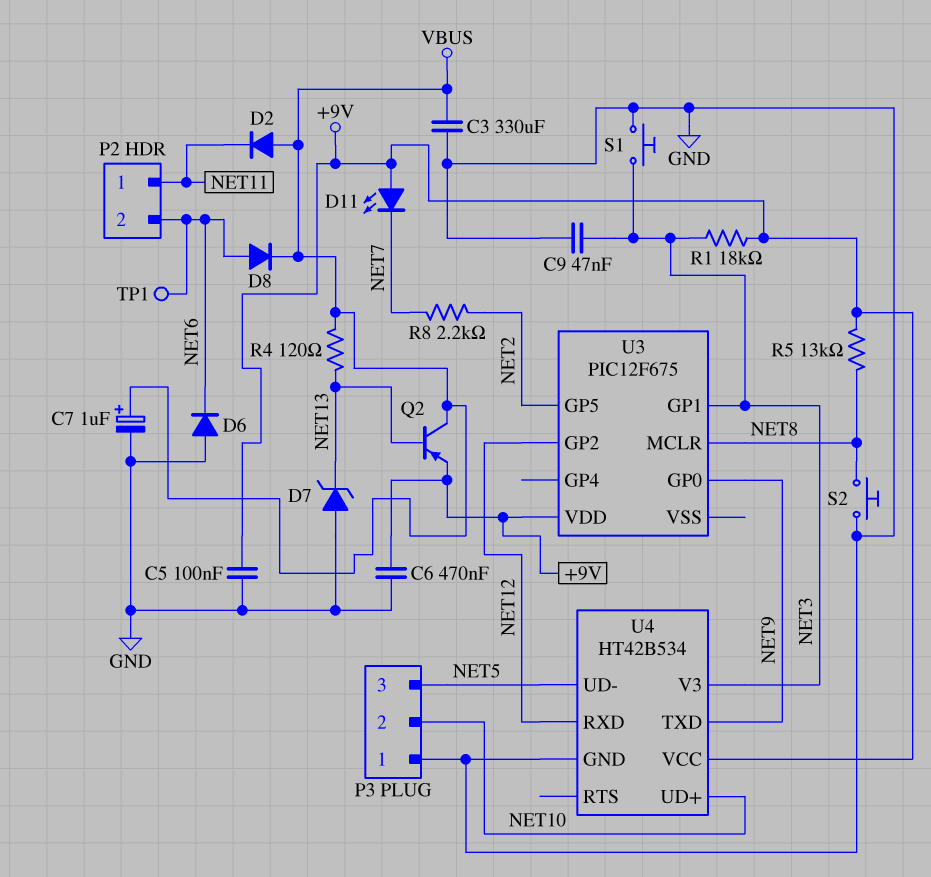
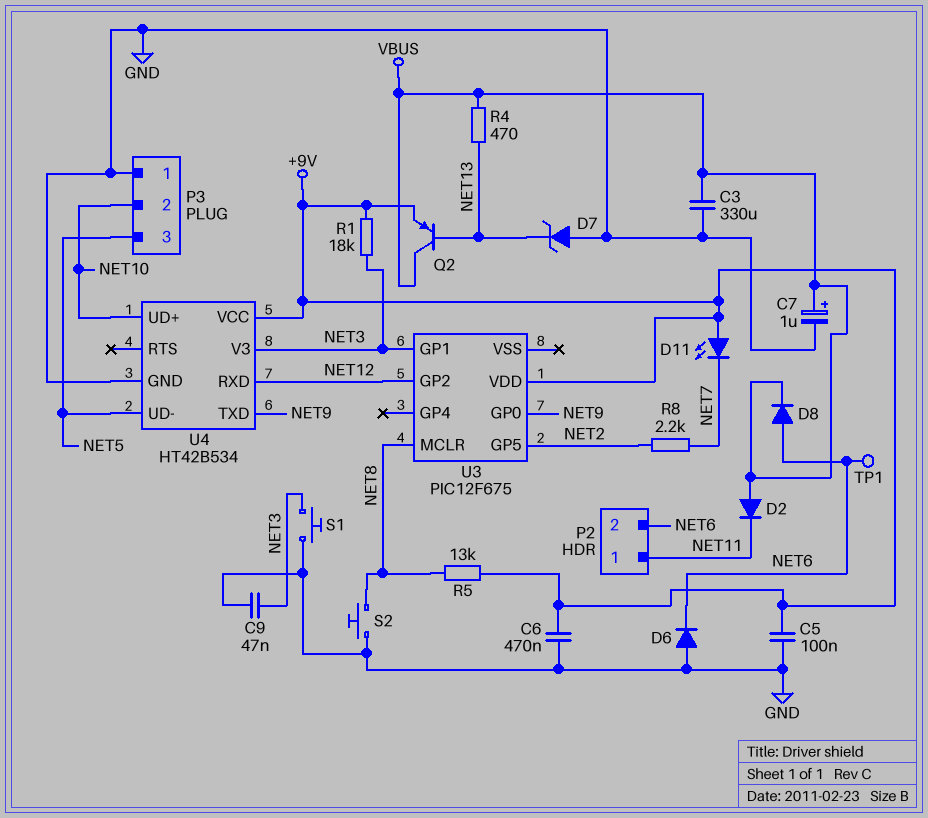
R4: 120 (NET13, VBUS) -> 470 (NET13, VBUS)

